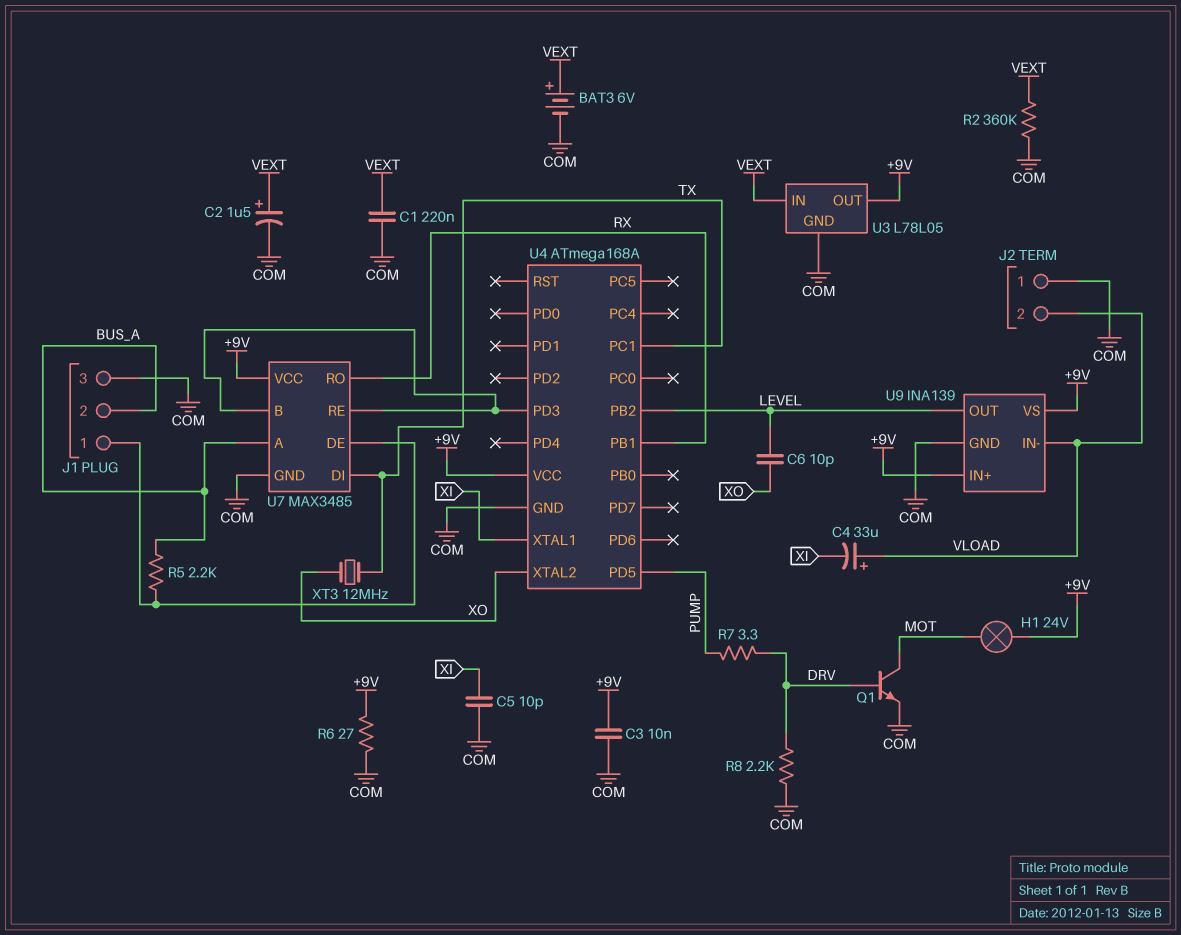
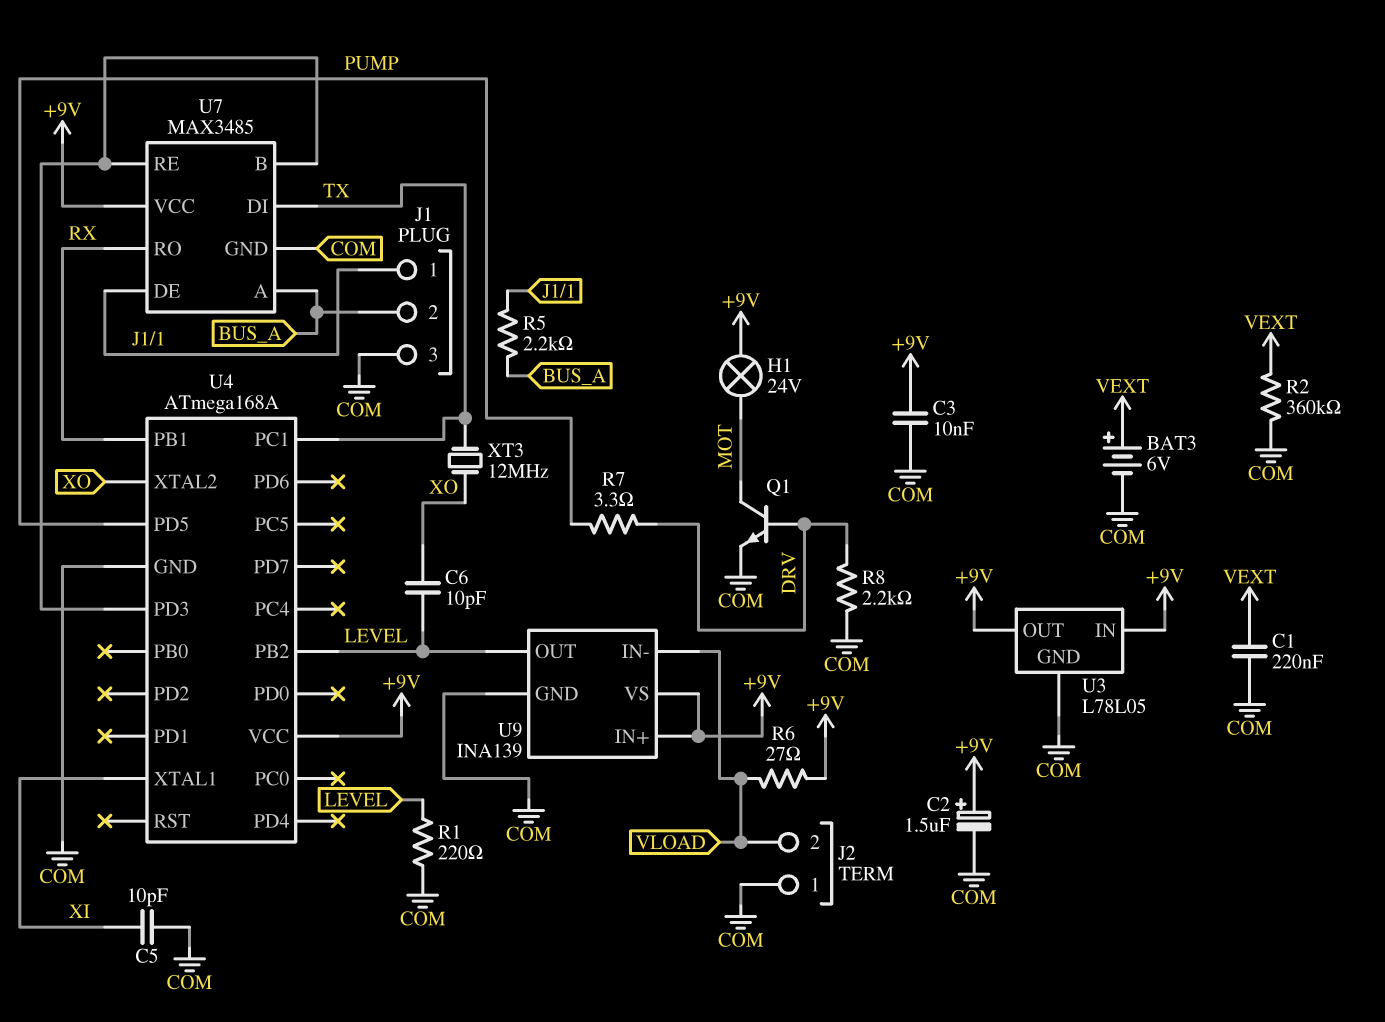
C2: 1.5uF (plus VEXT, minus COM) -> 1.5uF (plus +9V, minus COM)
C4: 33uF (plus VLOAD, minus XI) -> none
R1: none -> 220 (COM, LEVEL)
R6: 27 (+9V, COM) -> 27 (+9V, VLOAD)
U3 pin IN: VEXT -> +9V

